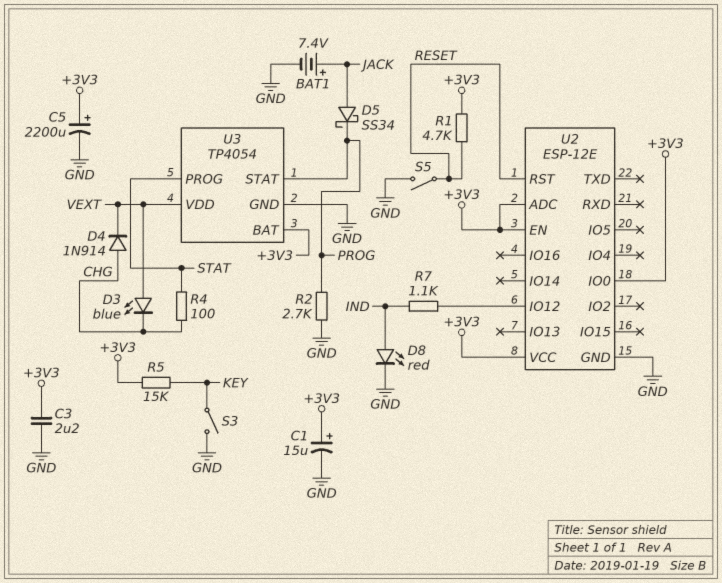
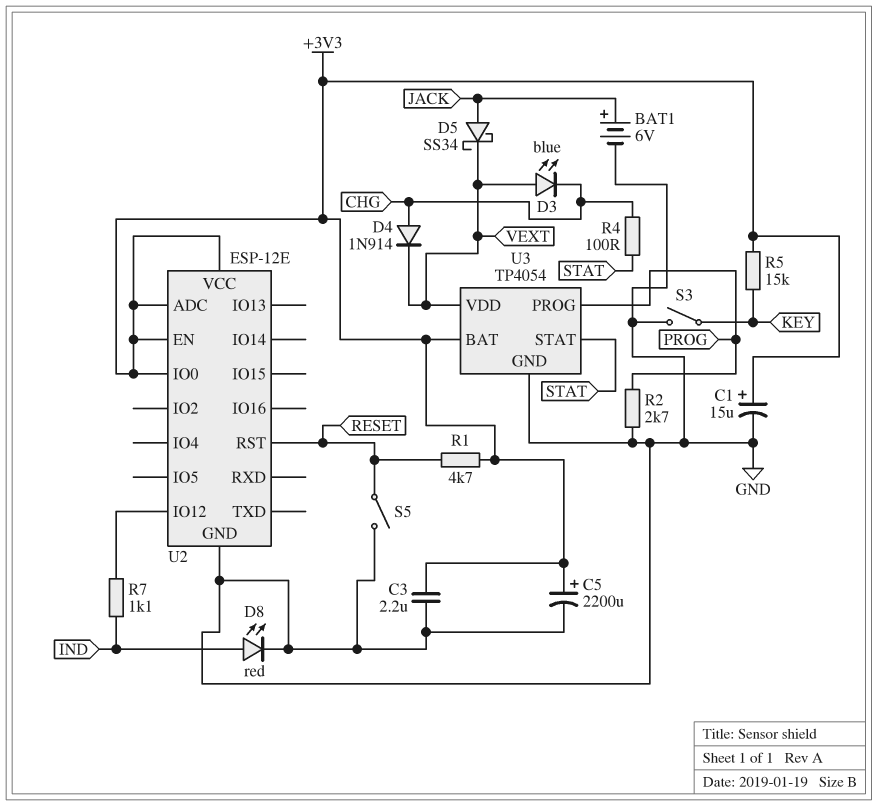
BAT1: 7.4V (plus JACK, minus GND) -> 6V (plus JACK, minus GND)
D5: schottky SS34 (A JACK, K PROG) -> schottky SS34 (A JACK, K VEXT)
U3 pin PROG: STAT -> PROG
U3 pin STAT: PROG -> STAT

